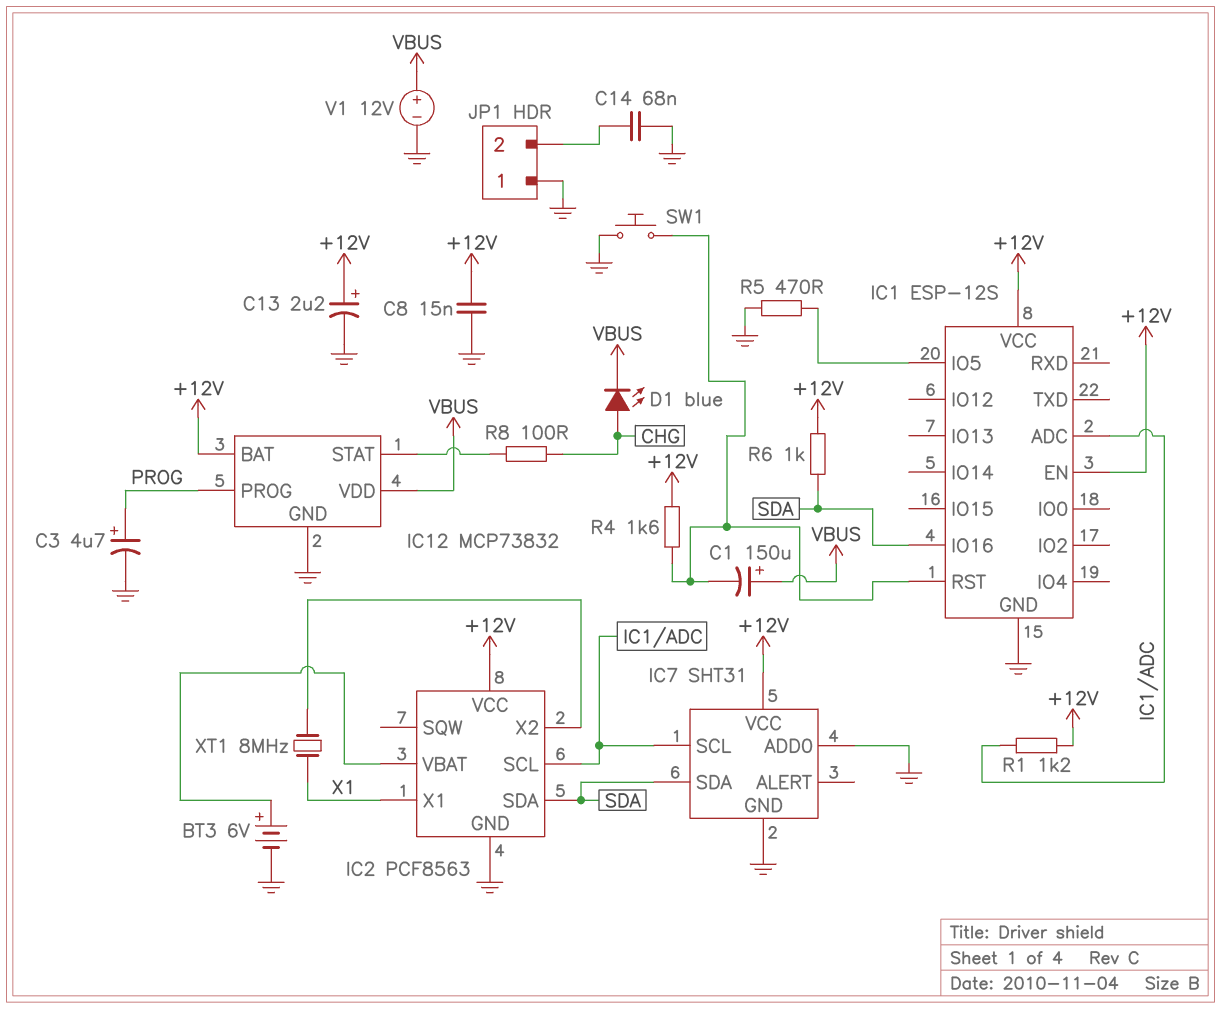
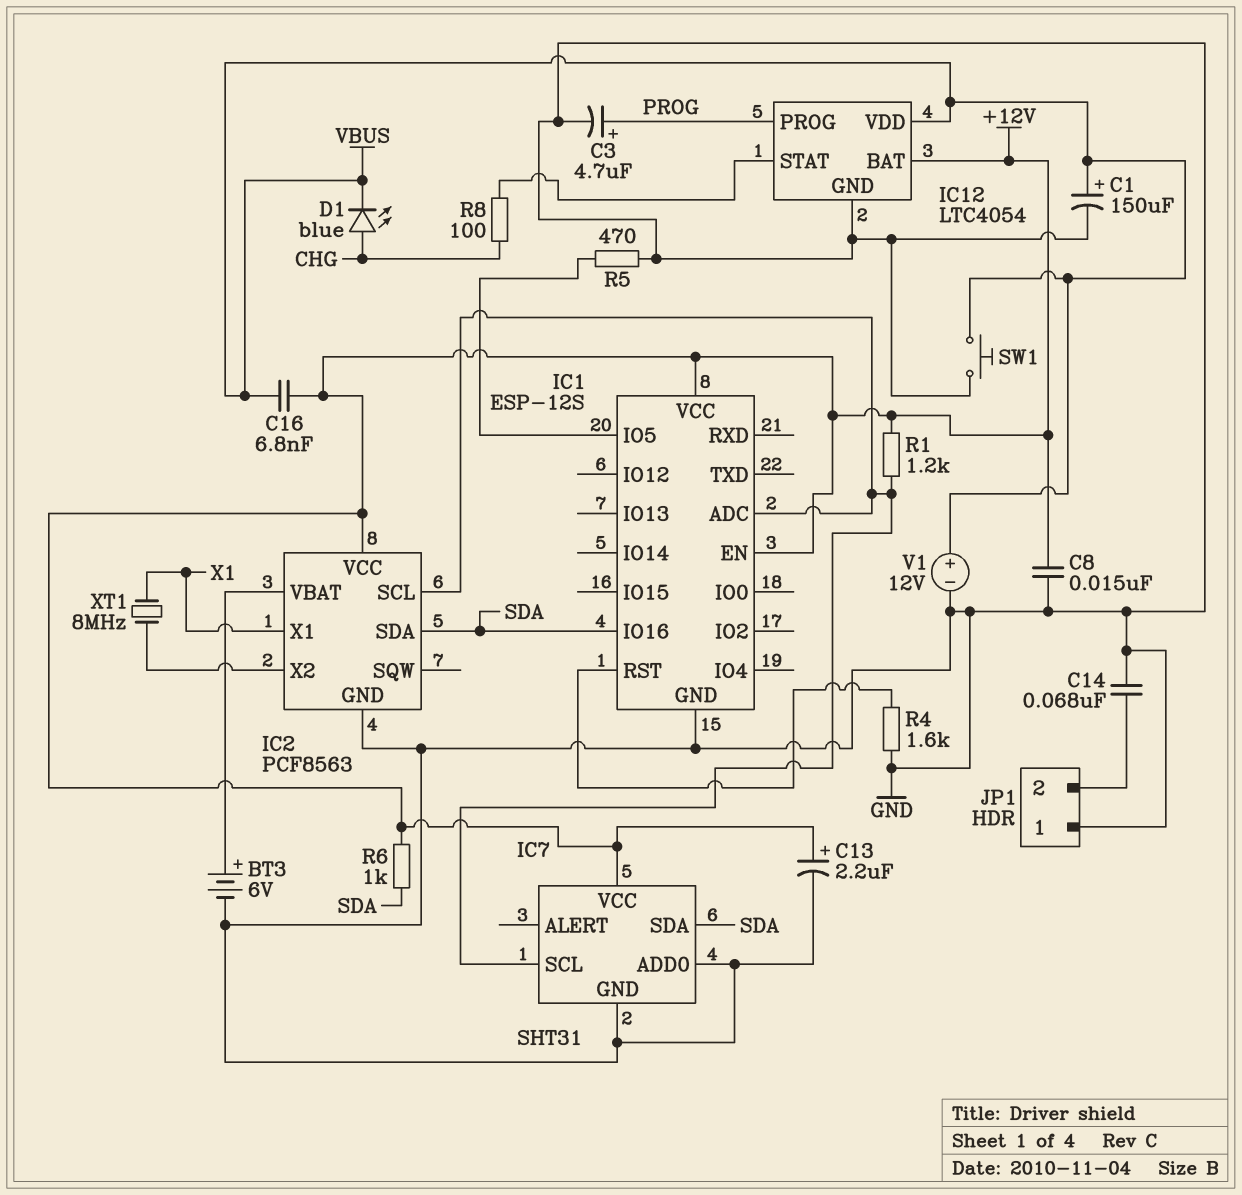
C1: 150uF (plus VBUS, minus IC1/RST) -> 150uF (plus VBUS, minus GND)
C16: none -> 6.8nF (+12V, VBUS)
IC12: MCP73832 -> LTC4054
R4: 1.6k (+12V, IC1/RST) -> 1.6k (GND, IC1/RST)
SW1: button (GND, IC1/RST) -> button (GND, VBUS)

